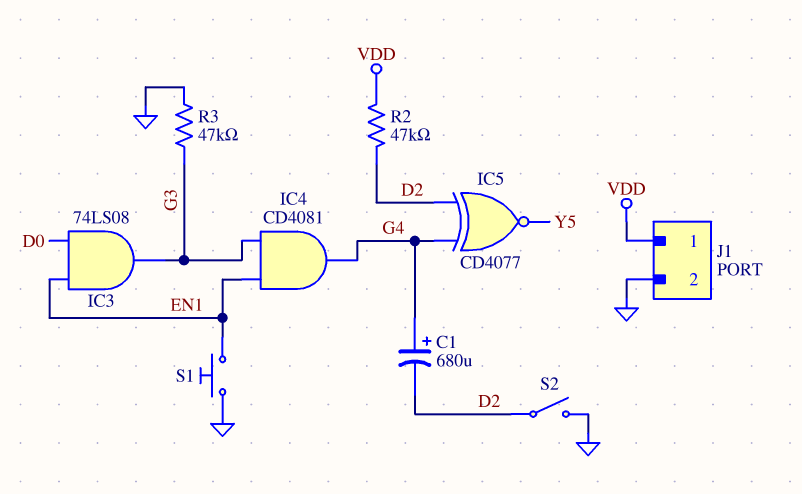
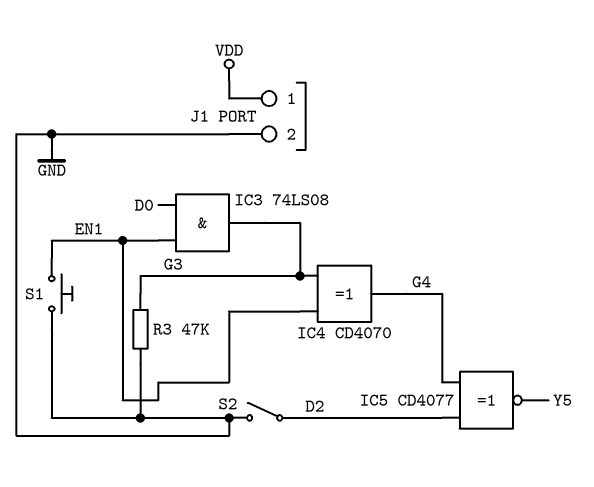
C1: 680uF (plus G4, minus D2) -> none
IC4: AND CD4081 (in EN1, in G3, out G4) -> XOR CD4070 (in EN1, in G3, out G4)
R2: 47k (D2, VDD) -> none

